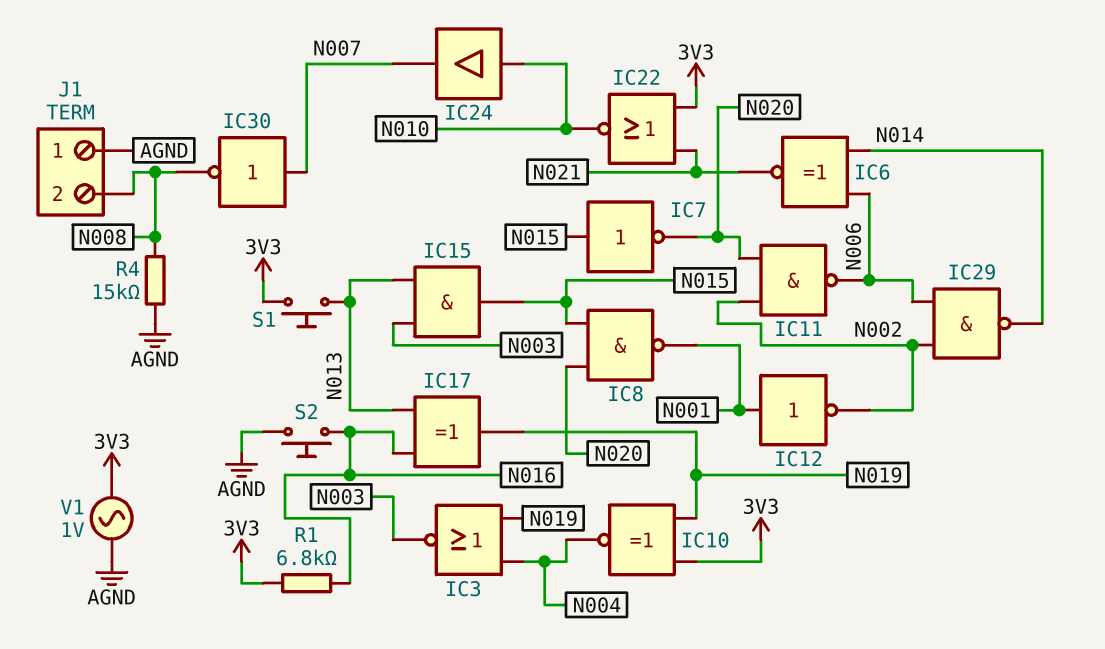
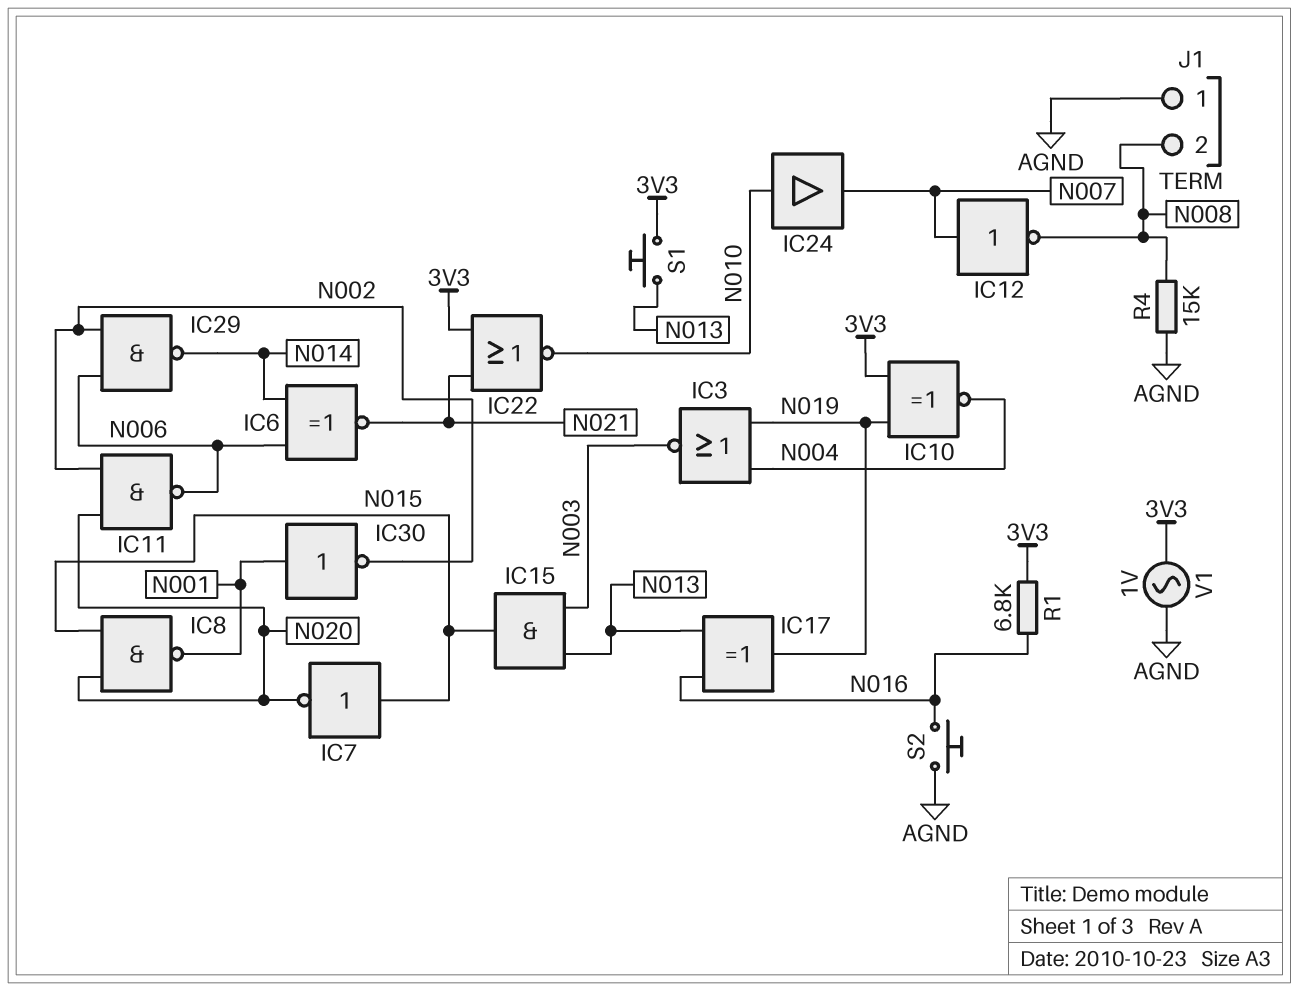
IC12: NOT (in N001, out N002) -> NOT (in N007, out N008)
IC30: NOT (in N007, out N008) -> NOT (in N001, out N002)

